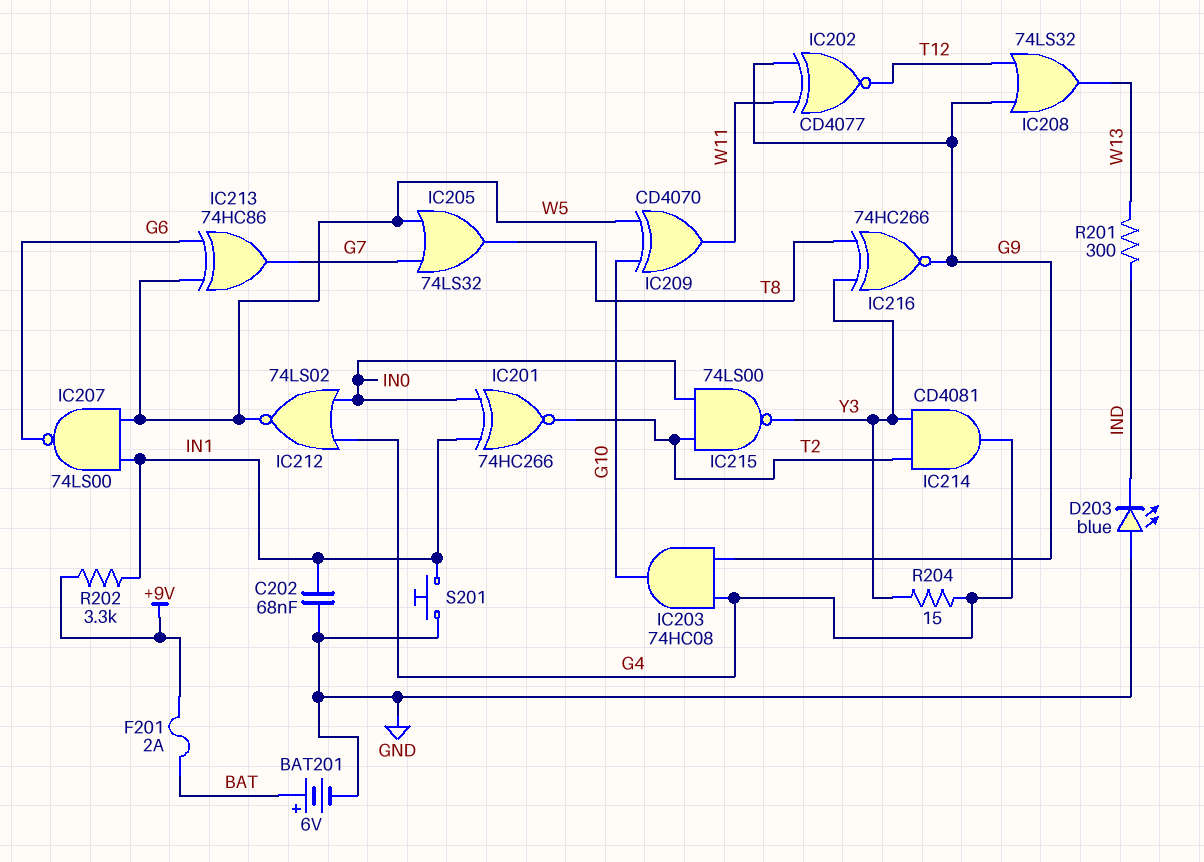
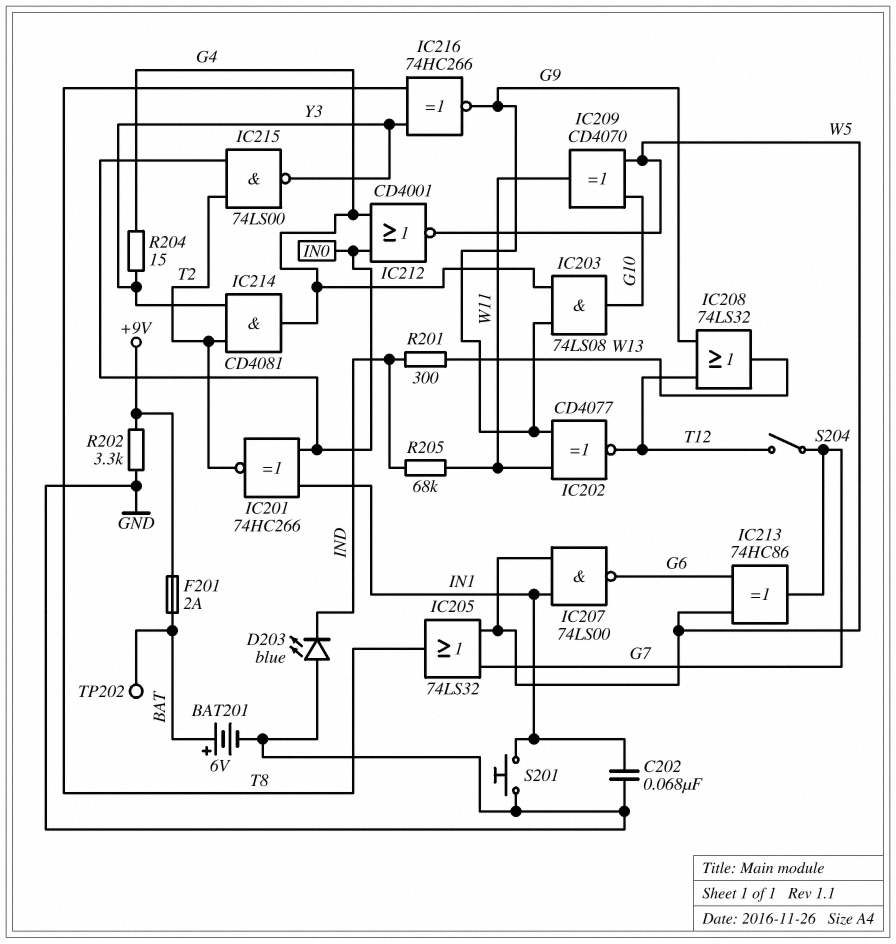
IC203: AND 74HC08 (in G4, in G9, out G10) -> AND 74LS08 (in G4, in G9, out G10)
IC212: NOR 74LS02 (in G4, in IN0, out W5) -> NOR CD4001 (in G4, in IN0, out W5)
R202: 3.3k (+9V, IN1) -> 3.3k (+9V, GND)
R205: none -> 68k (IND, W11)
S204: none -> switch (G7, T12)
TP202: none -> test point (BAT)

